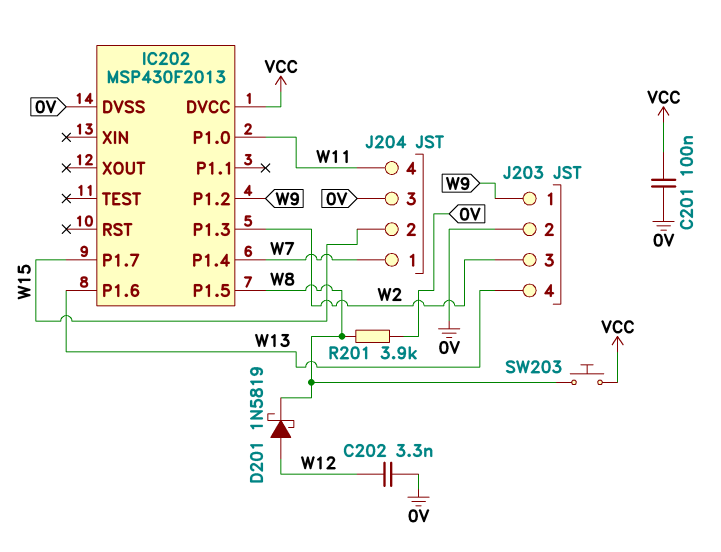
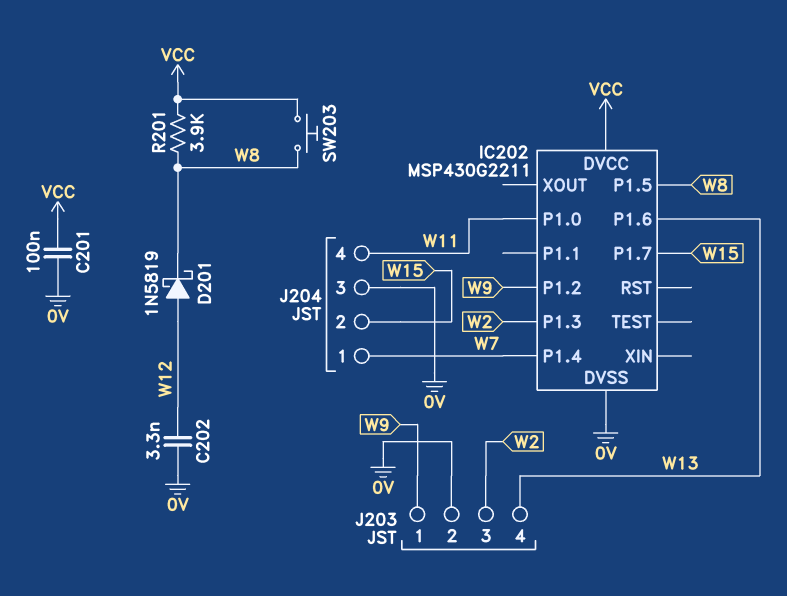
IC202: MSP430F2013 -> MSP430G2211
R201: 3.9k (0V, W8) -> 3.9k (VCC, W8)

